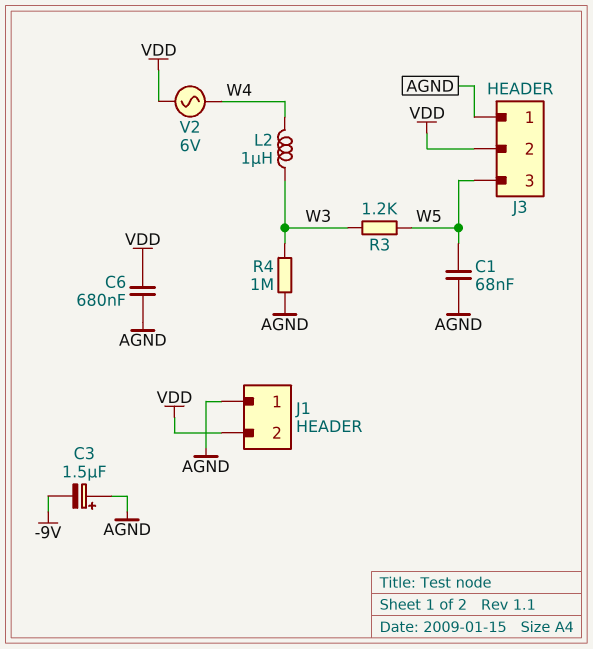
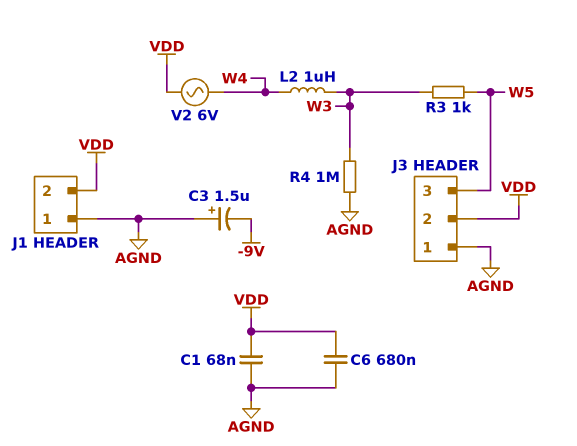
C1: 68nF (AGND, W5) -> 68nF (AGND, VDD)
R3: 1.2k (W3, W5) -> 1k (W3, W5)

